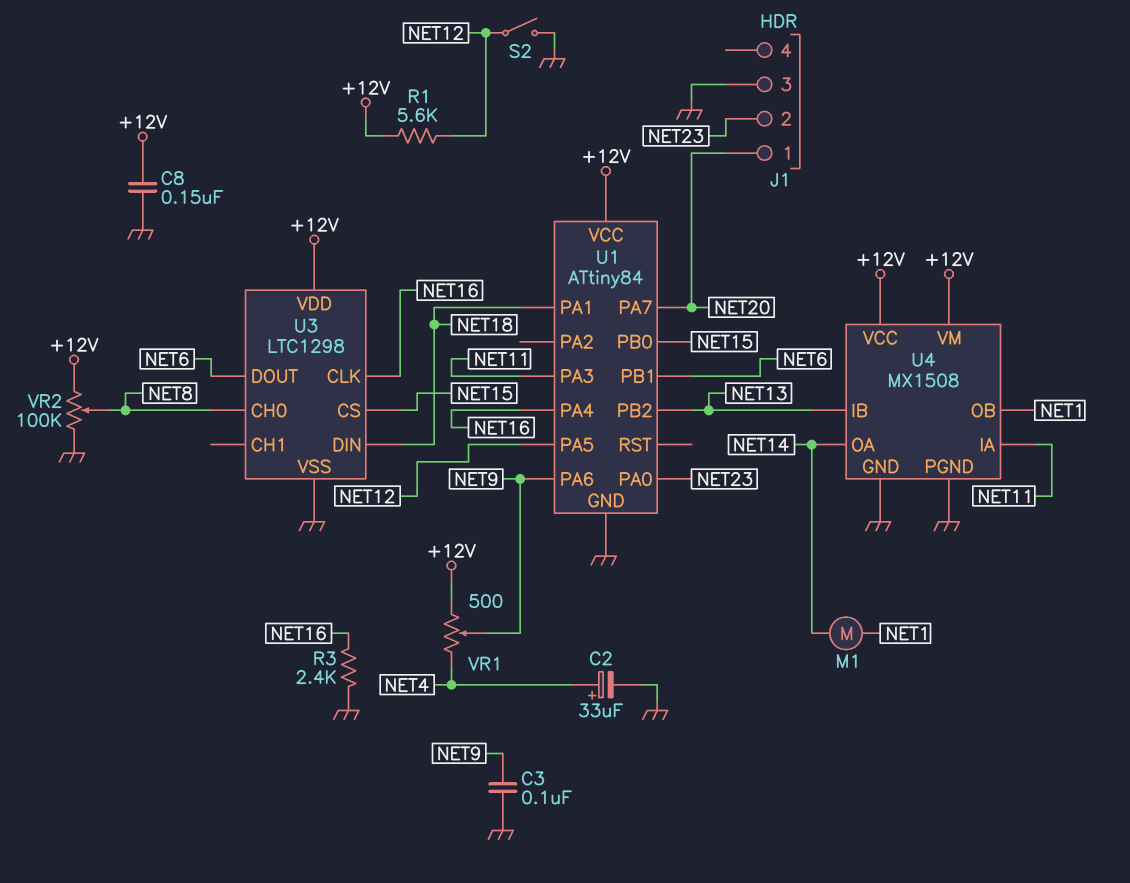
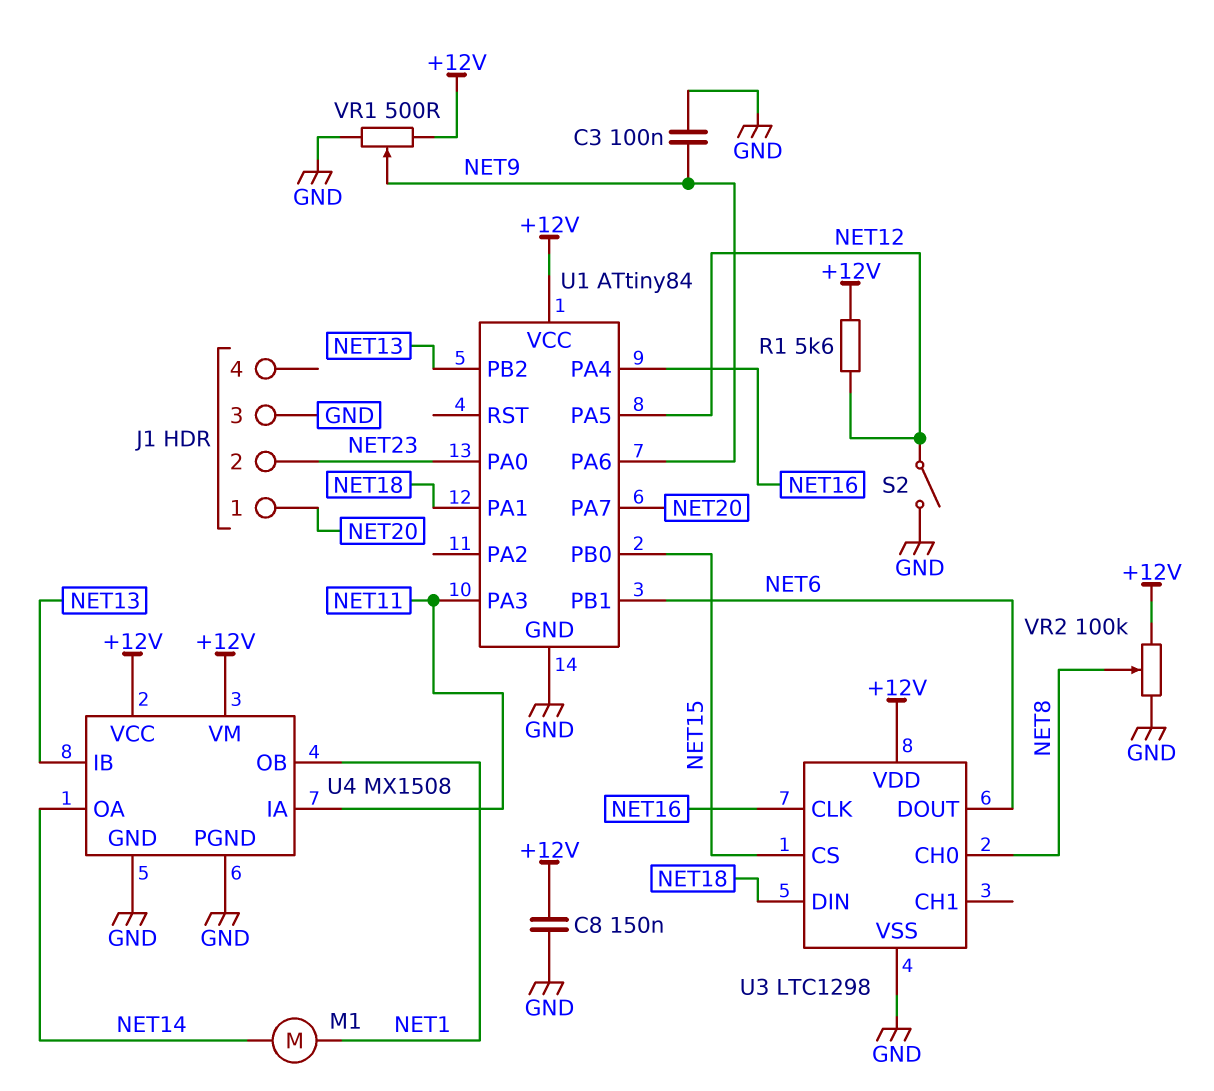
C2: 33uF (plus NET4, minus GND) -> none
R3: 2.4k (GND, NET16) -> none
VR1: 500 (+12V, NET4, wiper NET9) -> 500 (+12V, GND, wiper NET9)

